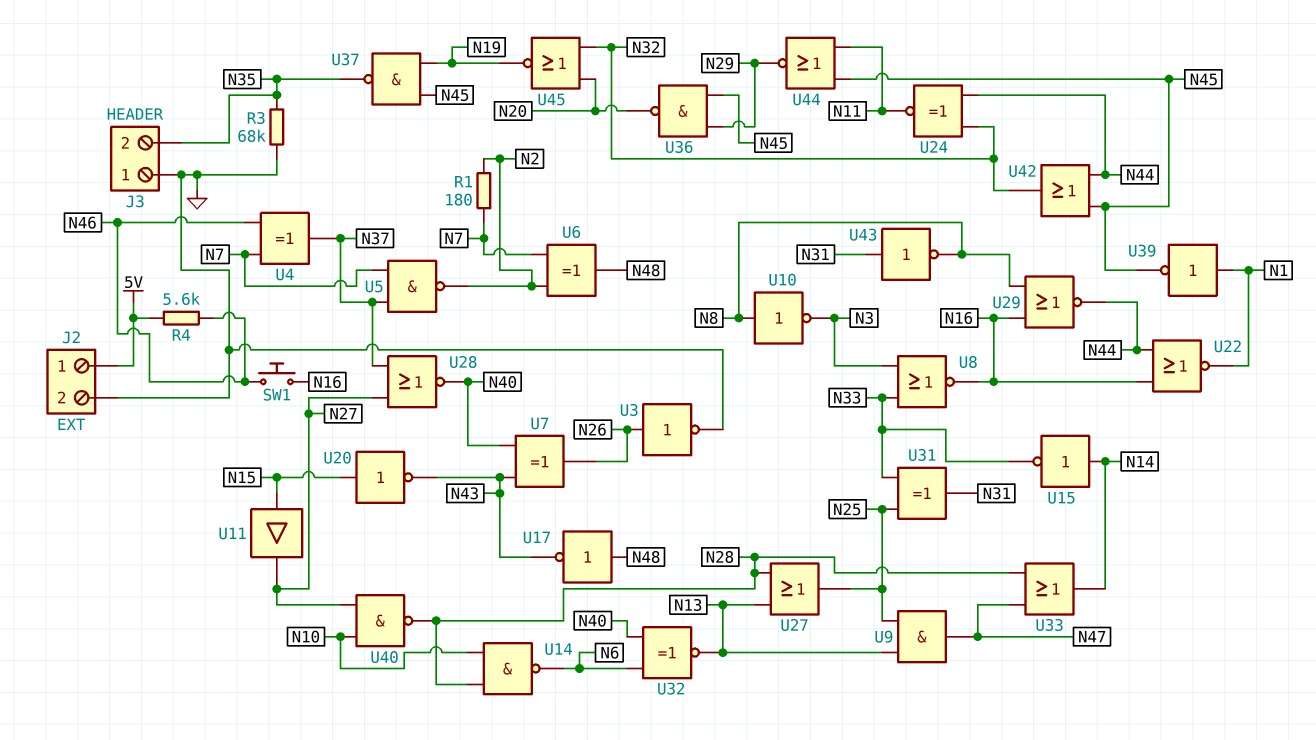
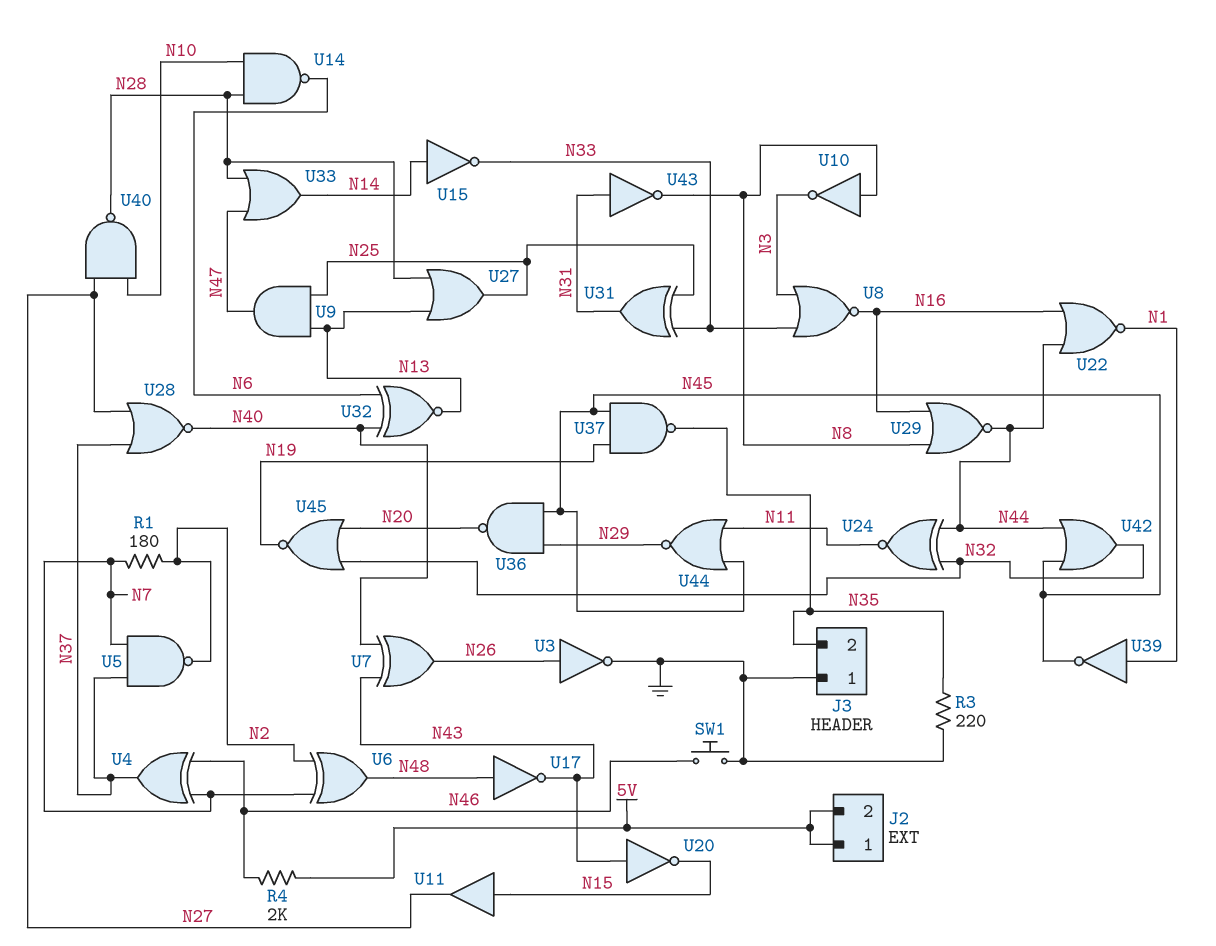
J2 pin 2: GND -> 5V
R3: 68k (GND, N35) -> 220 (GND, N35)
R4: 5.6k (5V, N46) -> 2k (5V, N46)
SW1: button (N16, N46) -> button (GND, N46)
U20: NOT (in N15, out N43) -> NOT (in N43, out N15)

